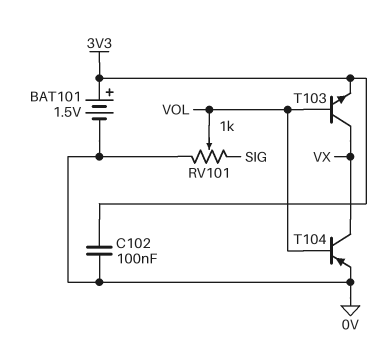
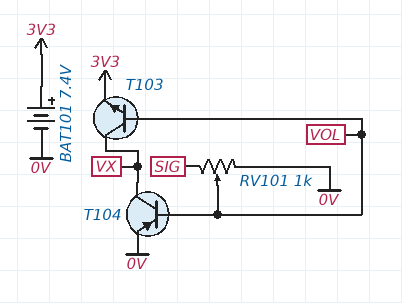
BAT101: 1.5V (plus 3V3, minus 0V) -> 7.4V (plus 3V3, minus 0V)
C102: 100nF (0V, 3V3) -> none

